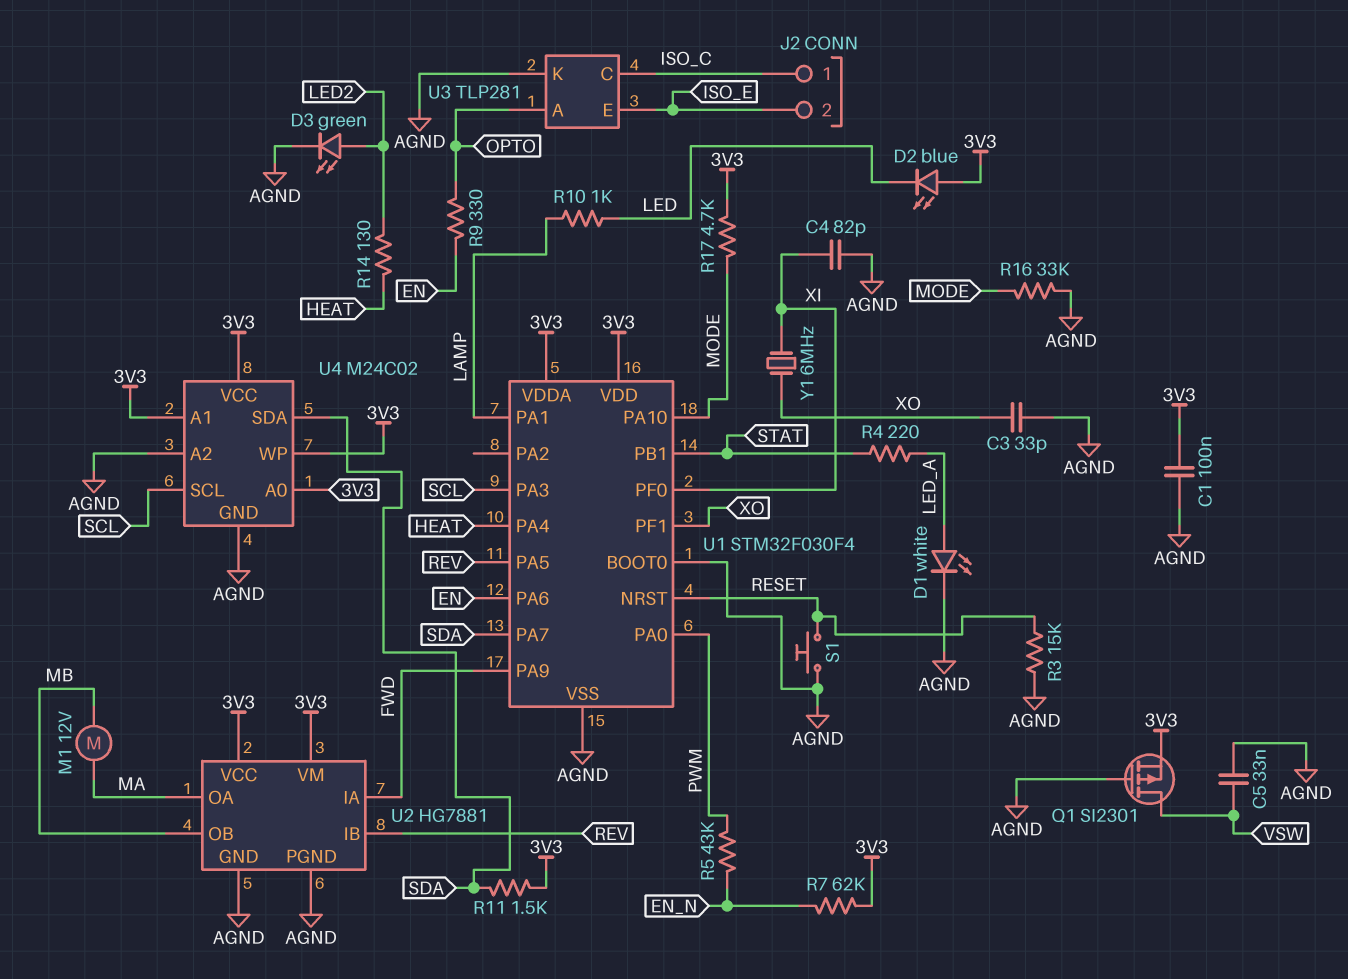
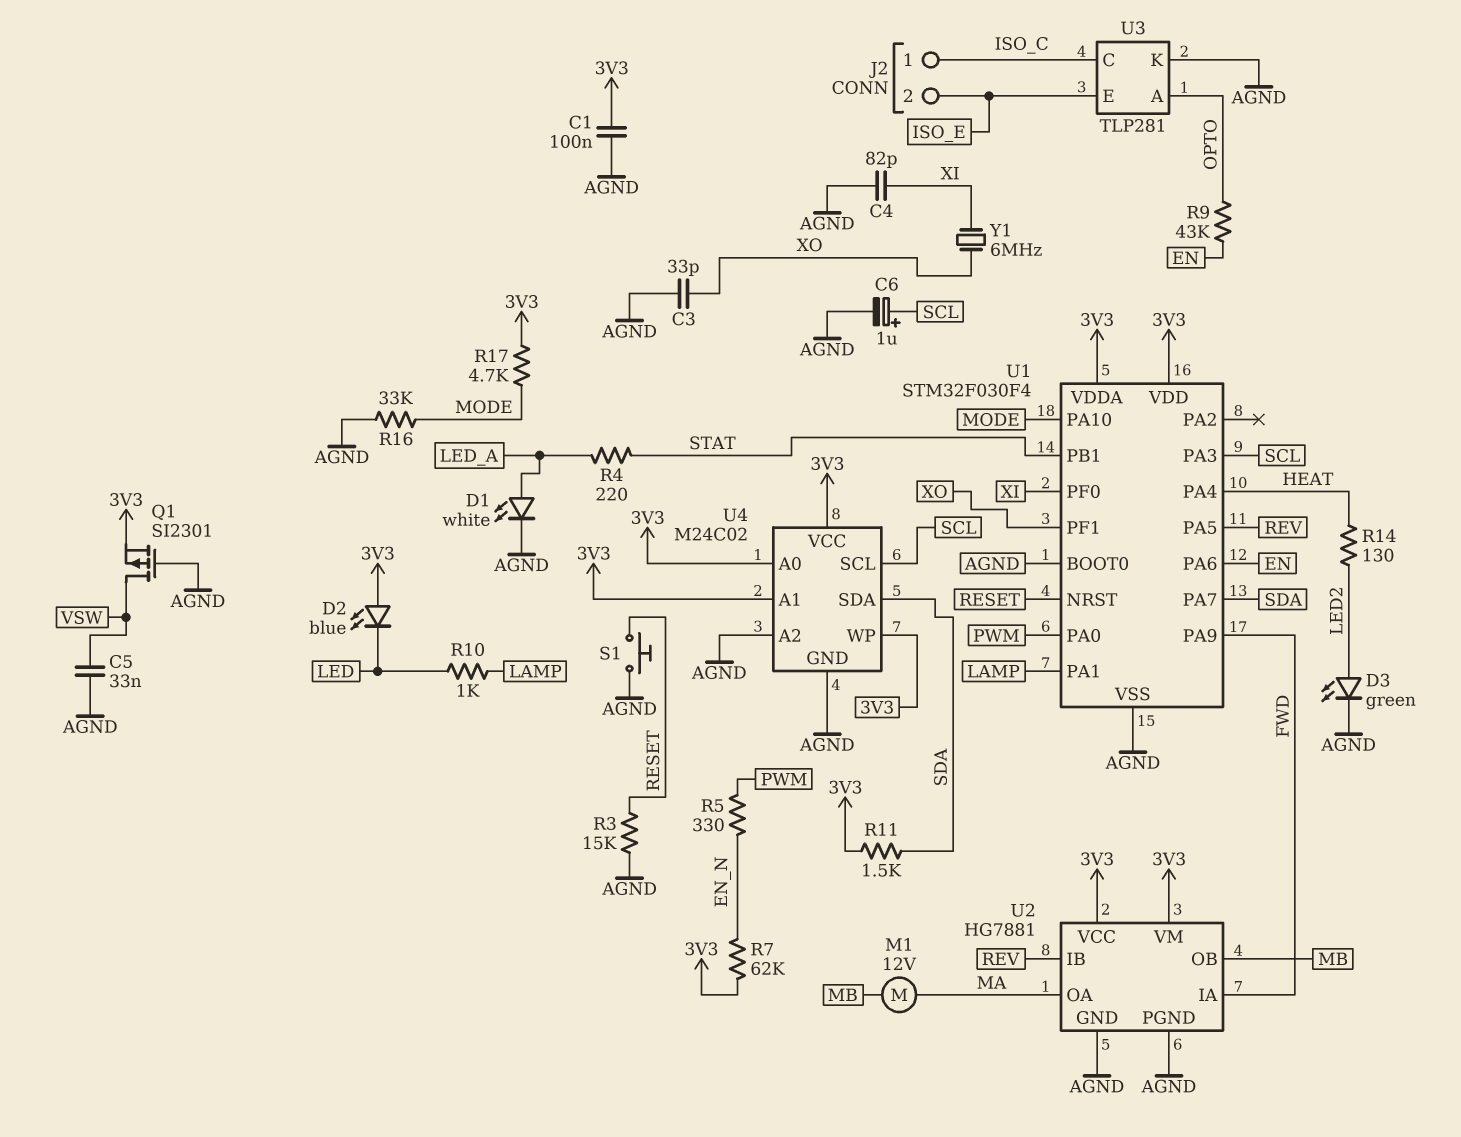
C6: none -> 1uF (plus SCL, minus AGND)
R5: 43k (EN_N, PWM) -> 330 (EN_N, PWM)
R9: 330 (EN, OPTO) -> 43k (EN, OPTO)

